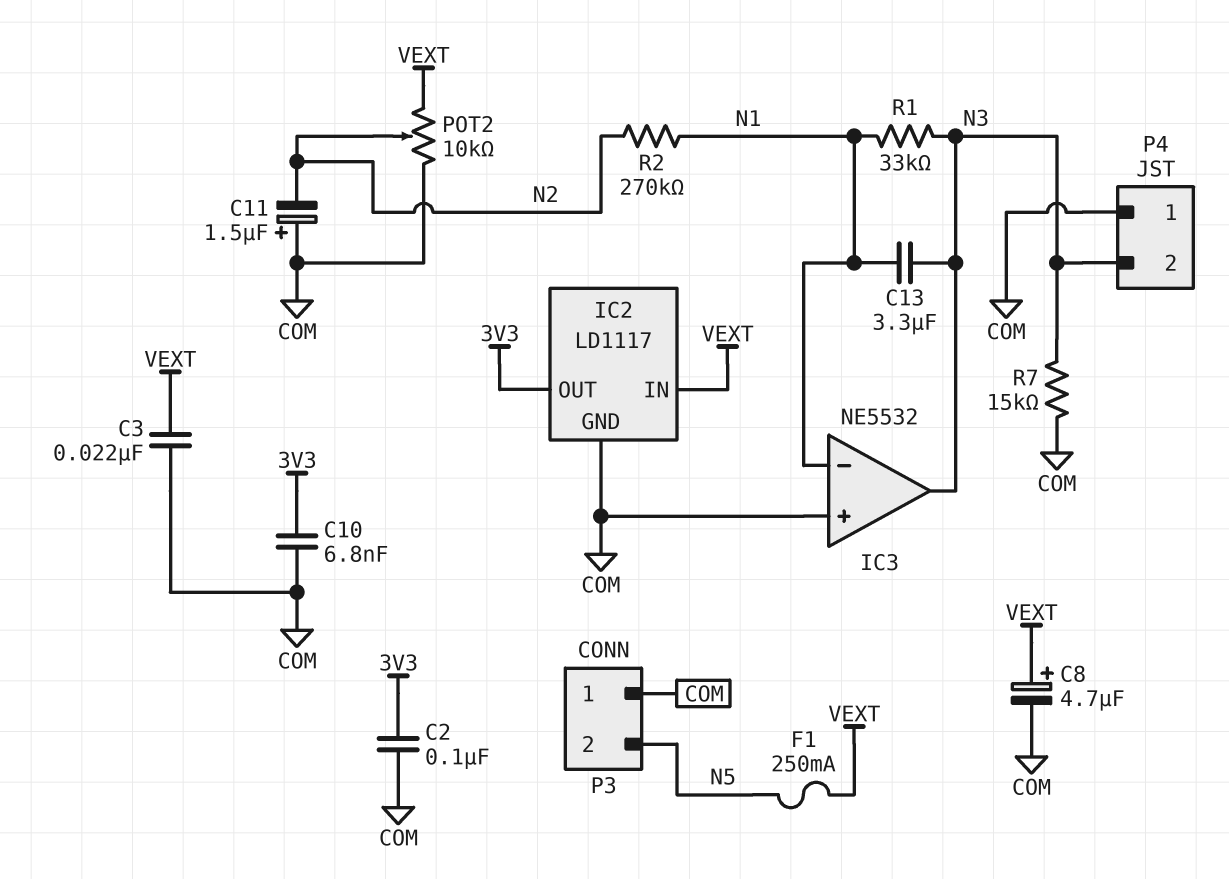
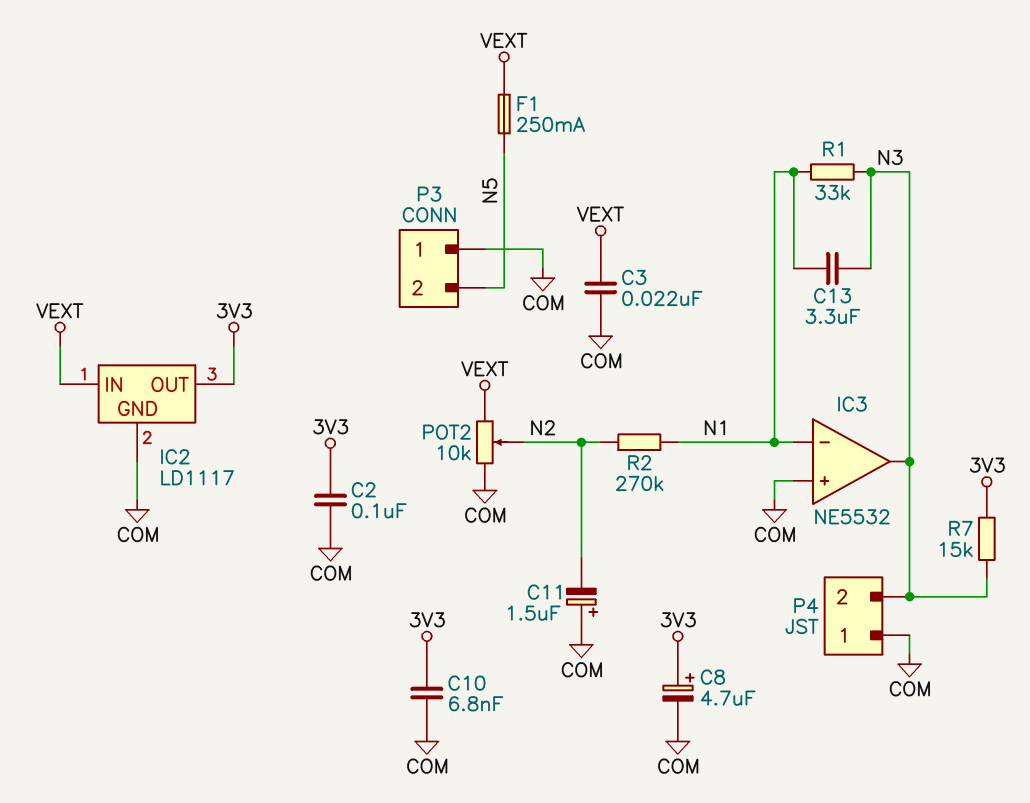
C8: 4.7uF (plus VEXT, minus COM) -> 4.7uF (plus 3V3, minus COM)
R7: 15k (COM, N3) -> 15k (3V3, N3)

